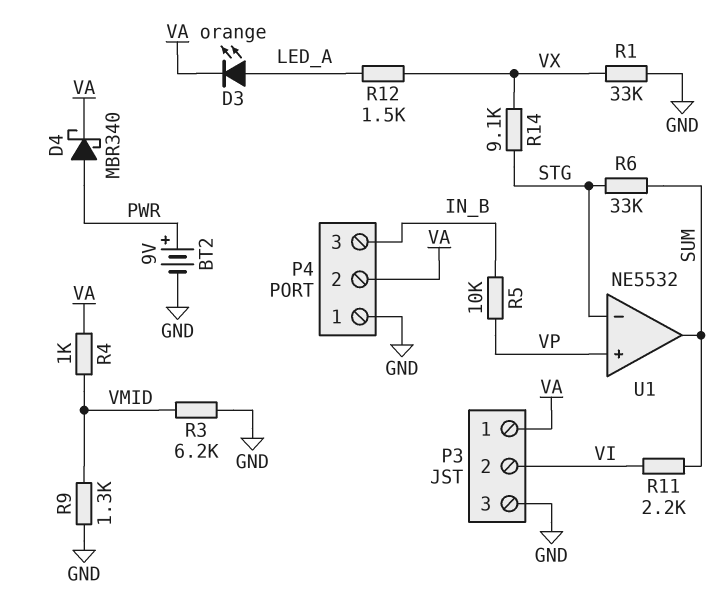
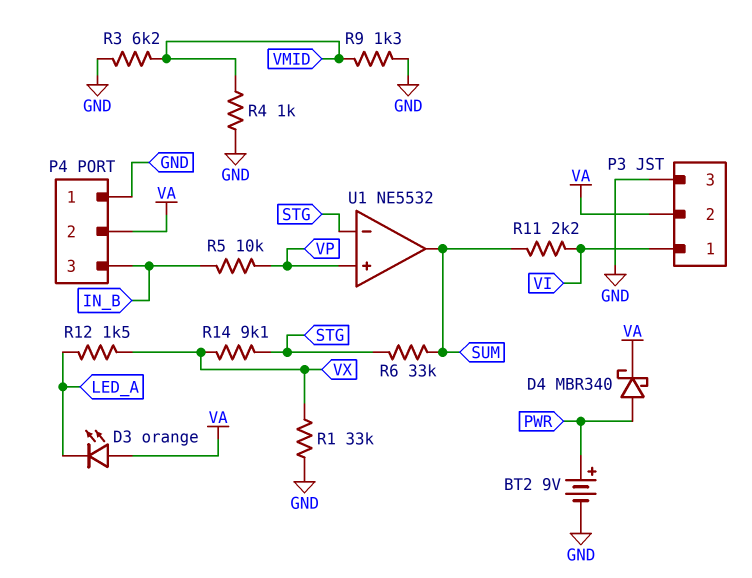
D3: LED orange (A LED_A, K VA) -> LED orange (A VA, K LED_A)
P3 pin 1: VA -> VI
P3 pin 2: VI -> VA
R4: 1k (VA, VMID) -> 1k (GND, VMID)

